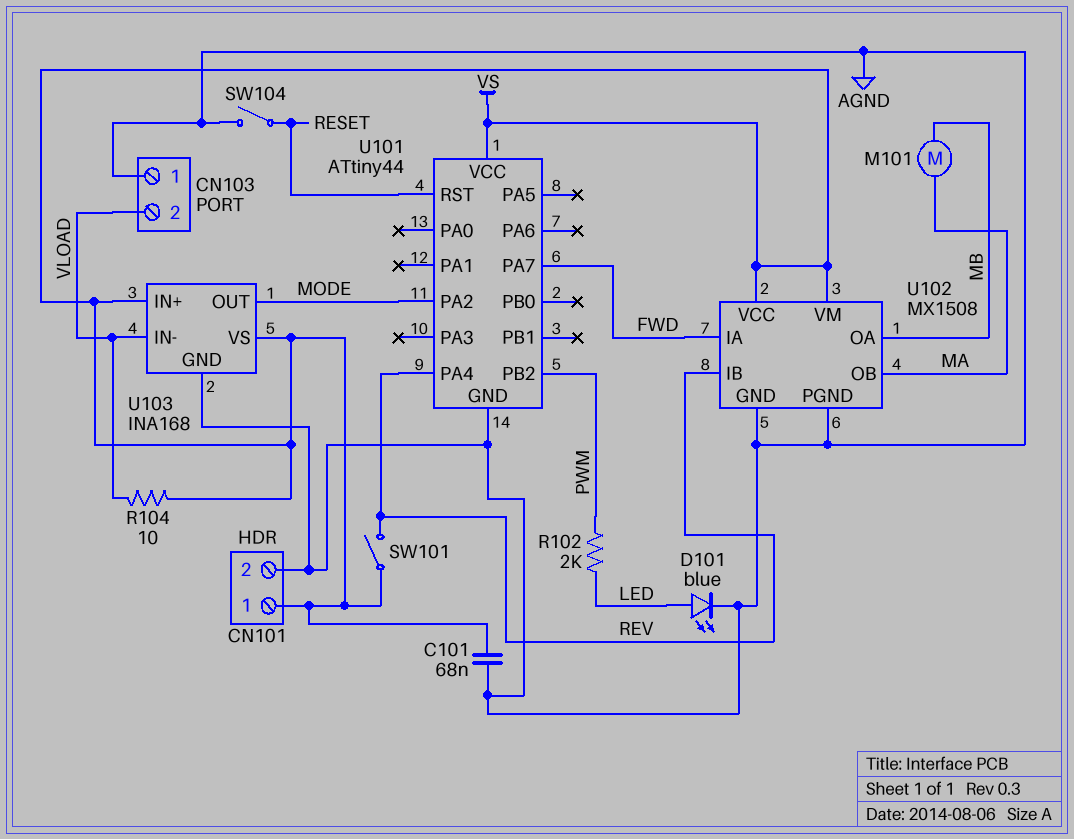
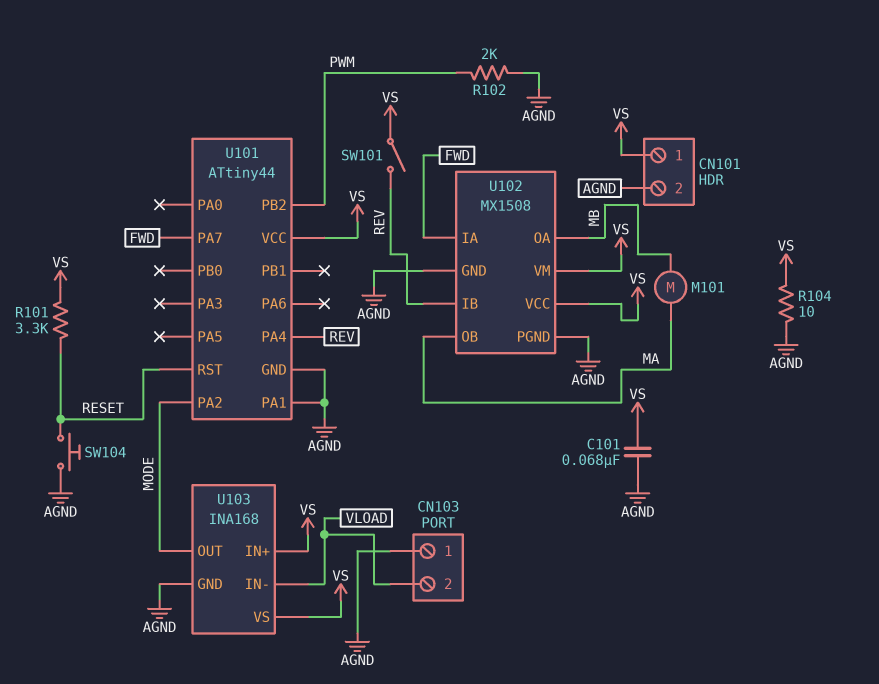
D101: LED blue (A LED, K AGND) -> none
R101: none -> 3.3k (RESET, VS)
R102: 2k (LED, PWM) -> 2k (AGND, PWM)
R104: 10 (VLOAD, VS) -> 10 (AGND, VS)
SW104: switch (AGND, RESET) -> button (AGND, RESET)
U101 pin PA1: none -> AGND

